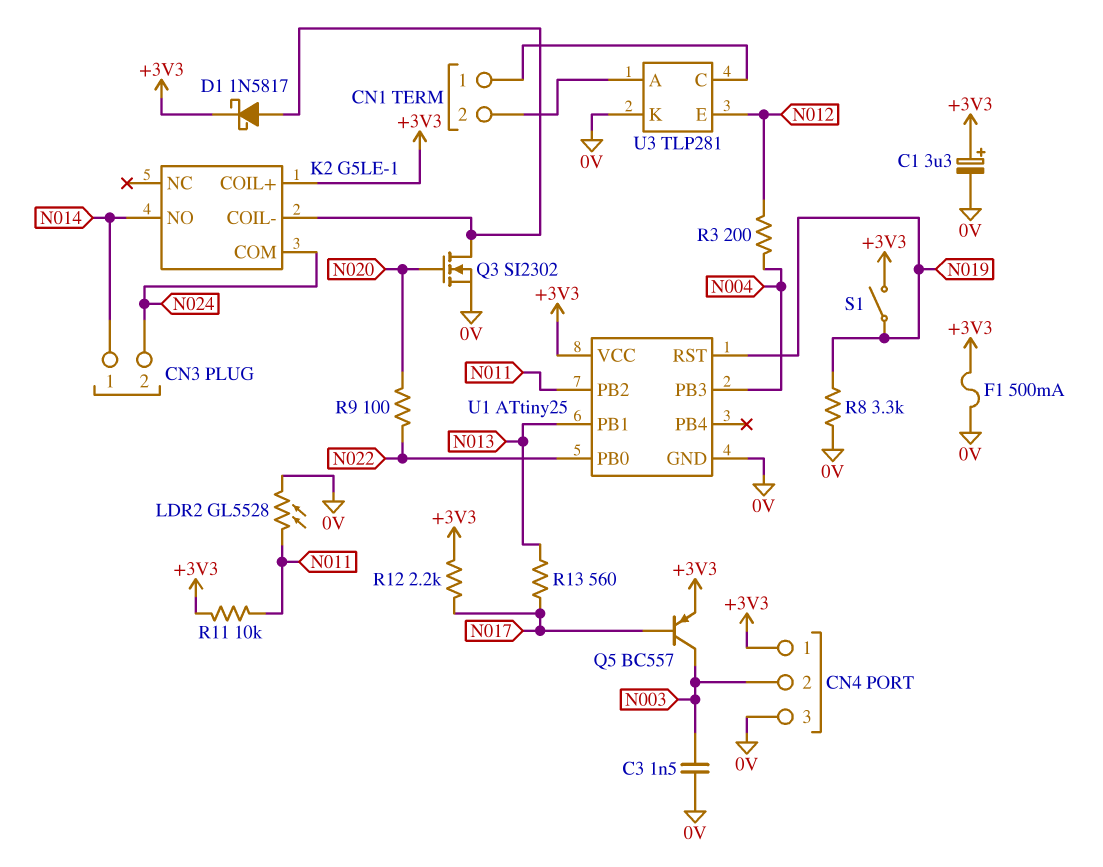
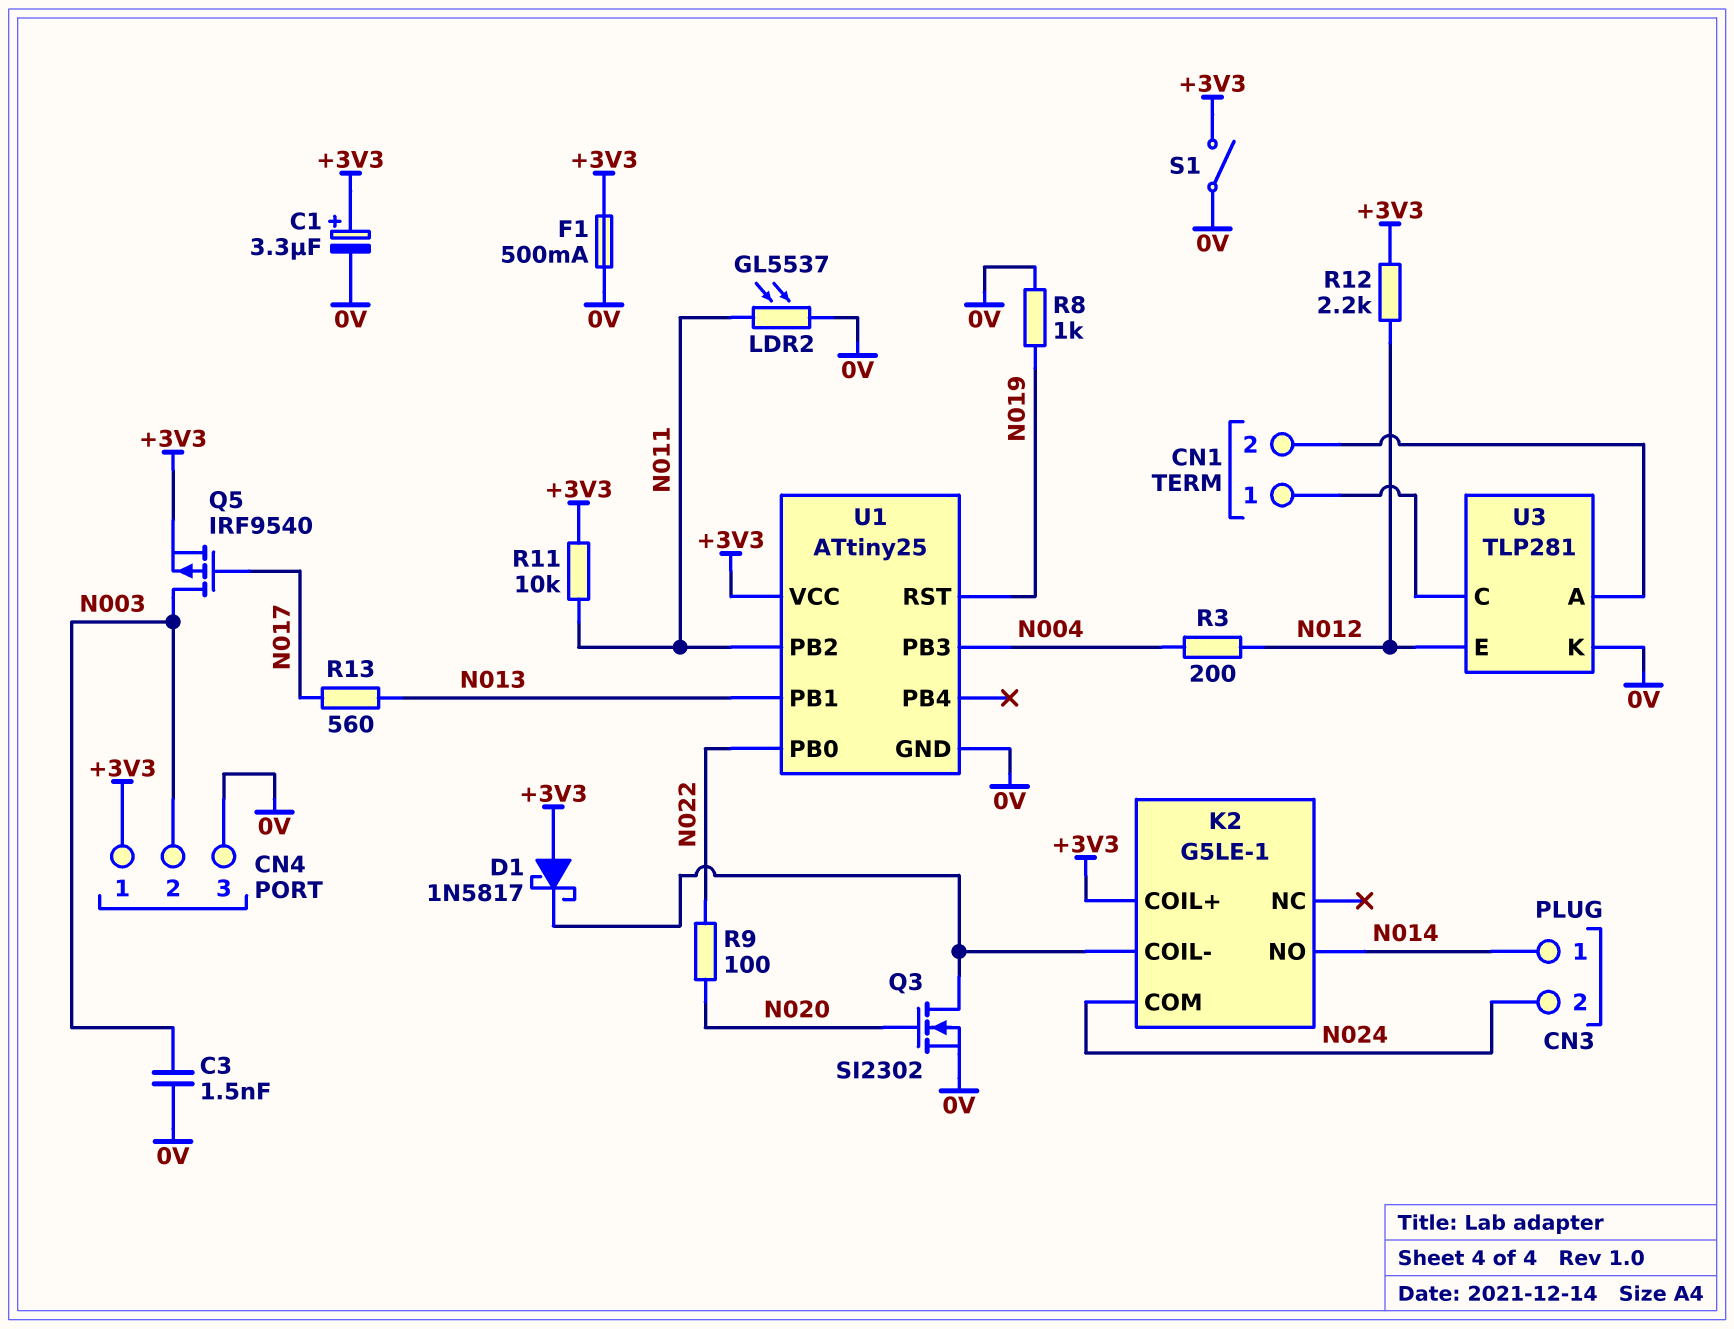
D1: schottky 1N5817 (A K2/COIL-, K +3V3) -> schottky 1N5817 (A +3V3, K K2/COIL-)
LDR2: GL5528 (0V, N011) -> GL5537 (0V, N011)
Q5: PNP BC557 (B N017, C N003, E +3V3) -> PMOS IRF9540 (G N017, D N003, S +3V3)
R8: 3.3k (0V, N019) -> 1k (0V, N019)
R12: 2.2k (+3V3, N017) -> 2.2k (+3V3, N012)
S1: switch (+3V3, N019) -> switch (+3V3, 0V)

